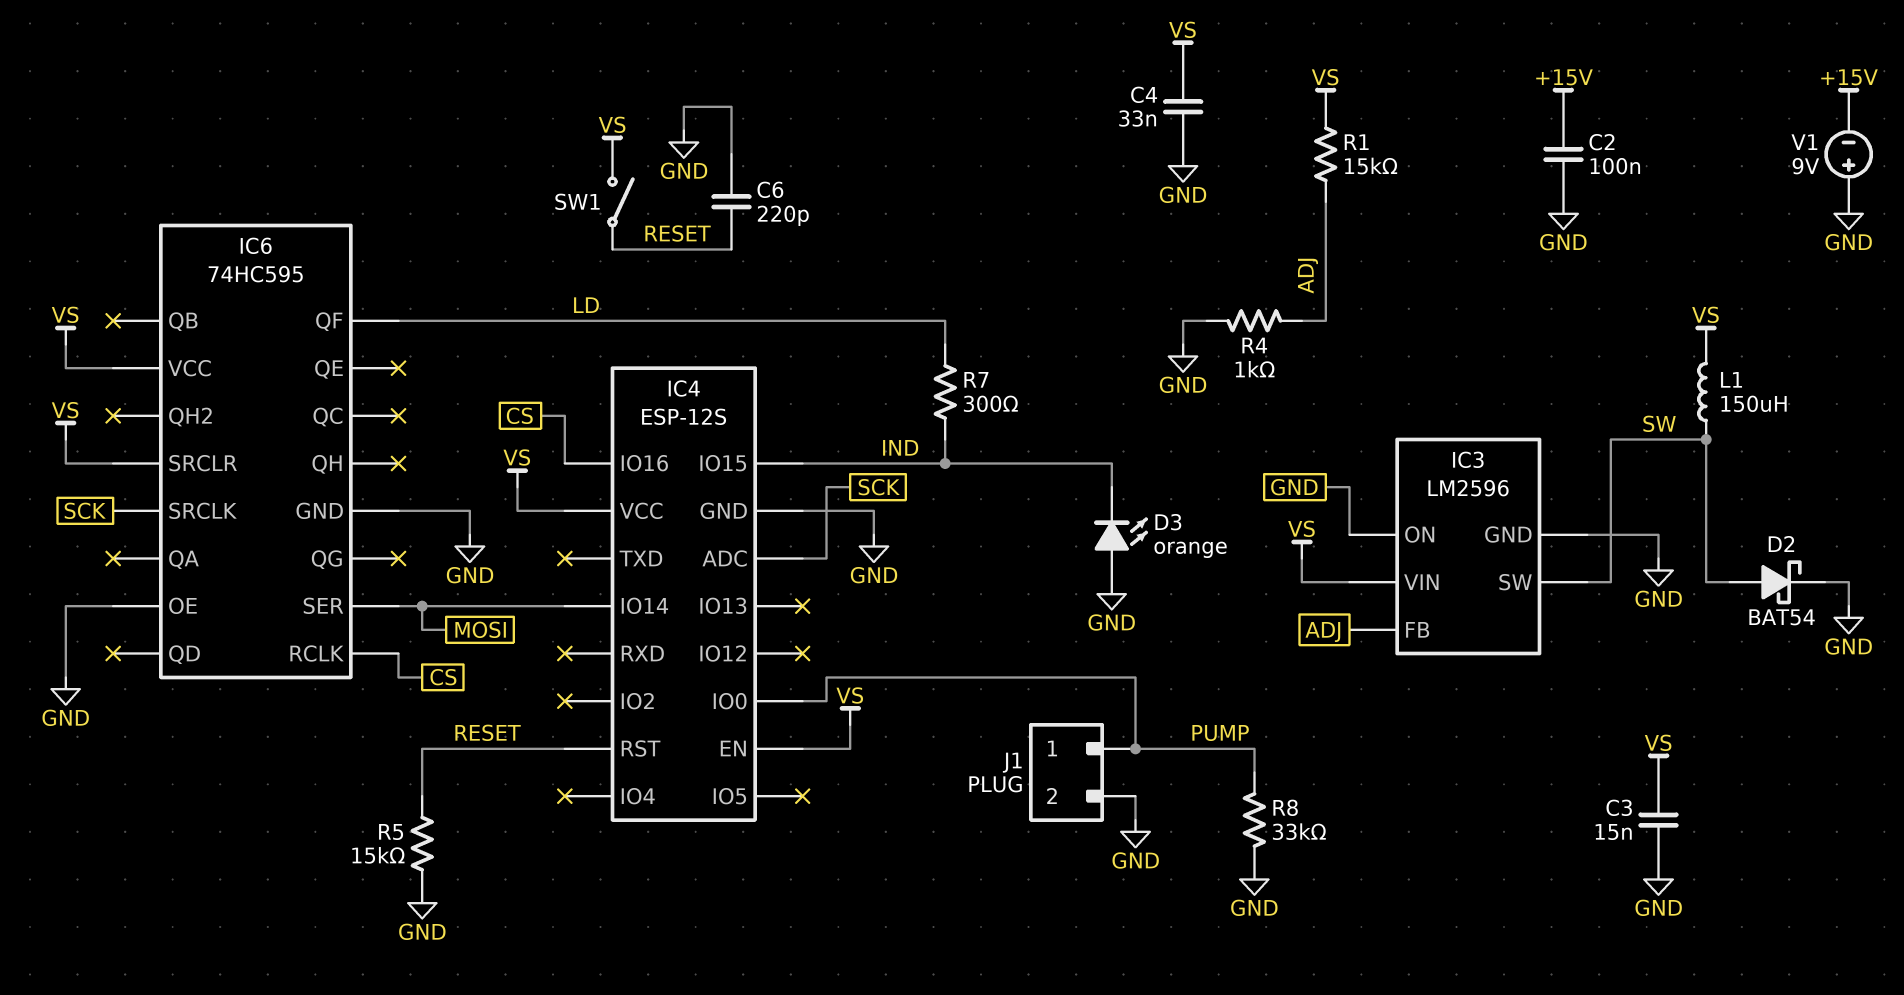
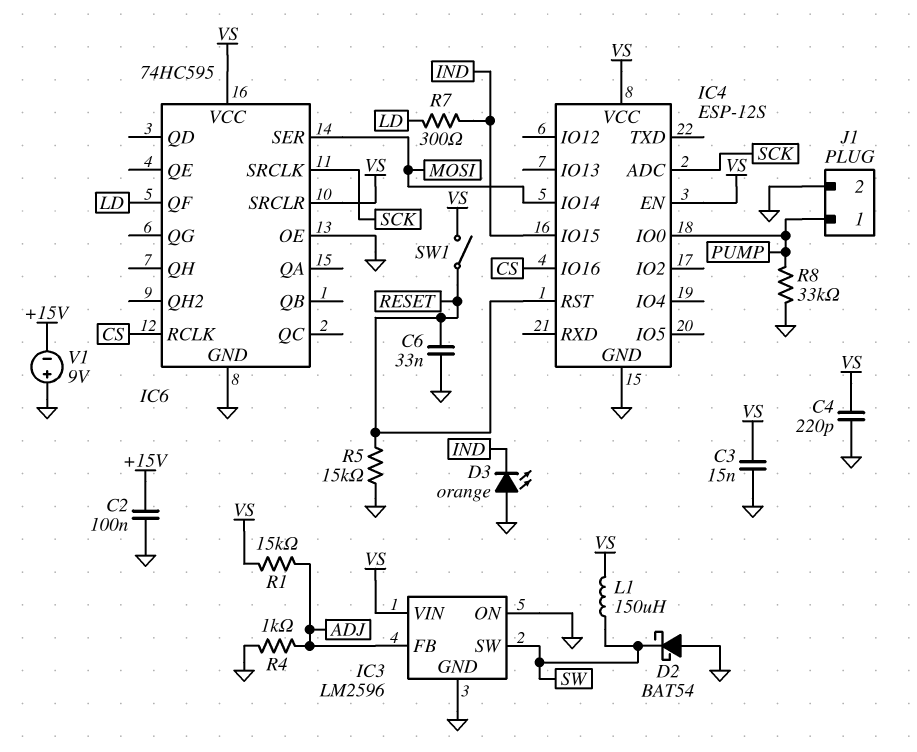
C4: 33nF (GND, VS) -> 220pF (GND, VS)
C6: 220pF (GND, RESET) -> 33nF (GND, RESET)
D2: schottky BAT54 (A SW, K GND) -> schottky BAT54 (A GND, K SW)

